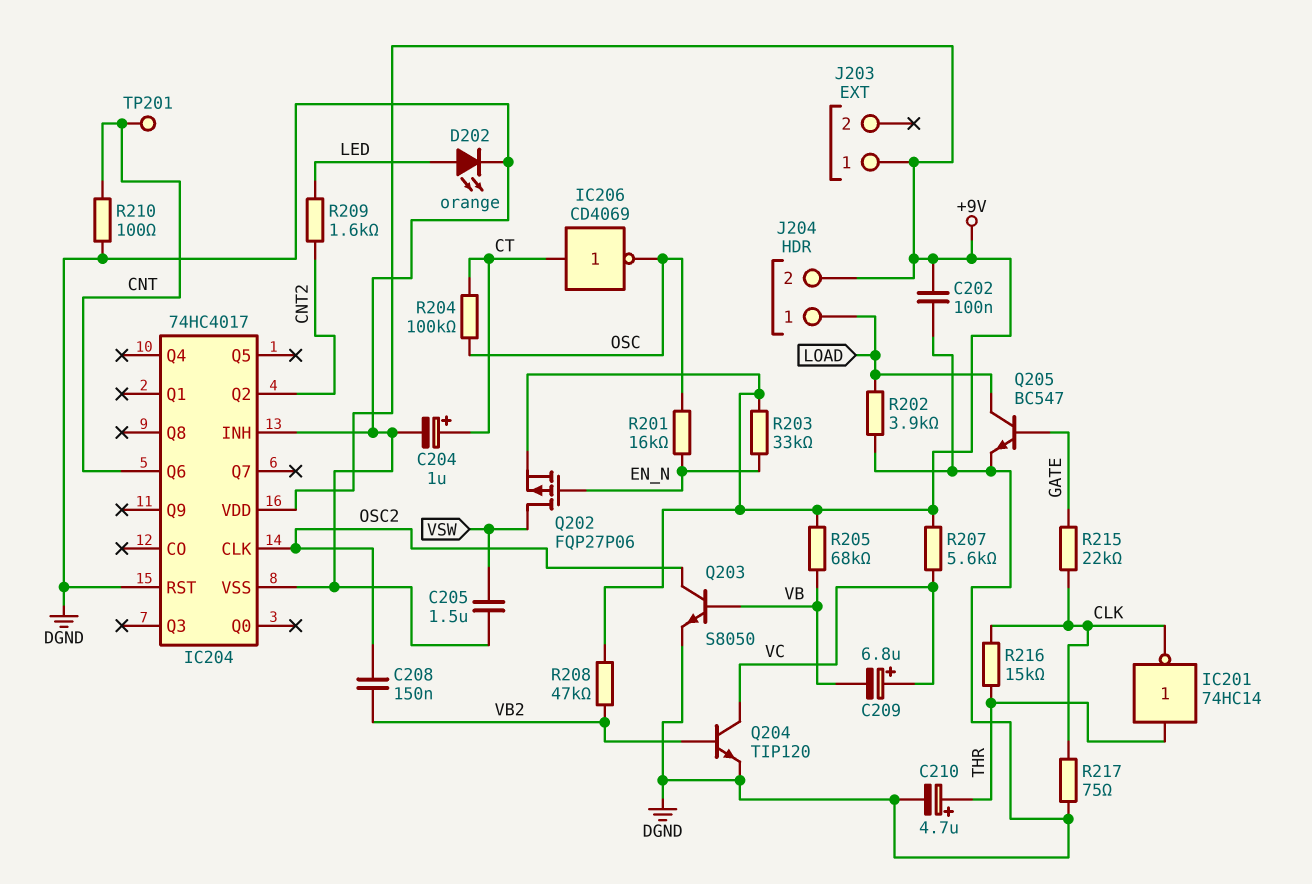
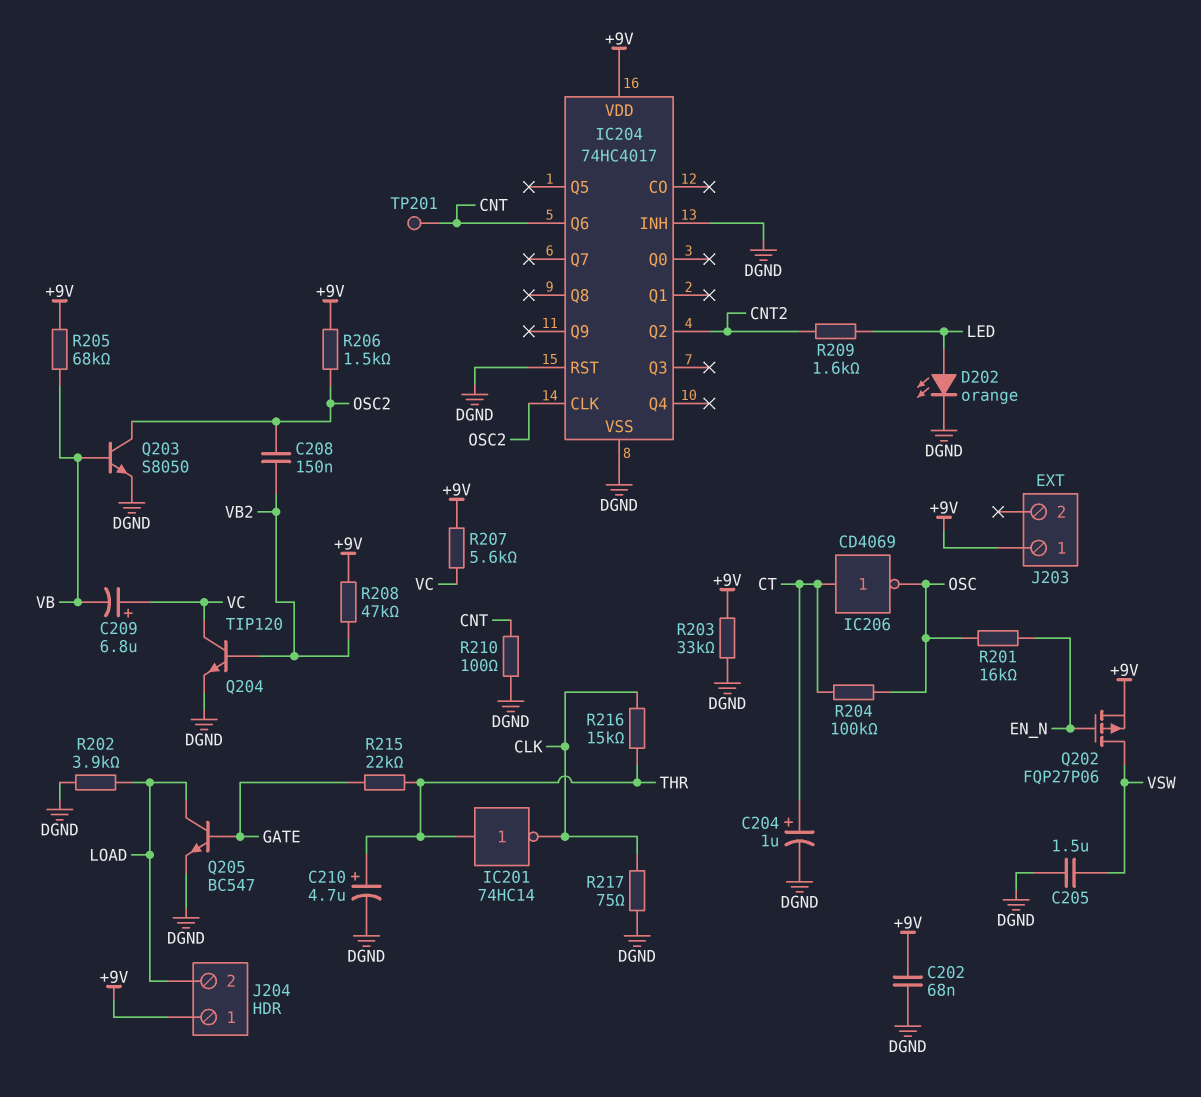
C202: 100nF (+9V, DGND) -> 68nF (+9V, DGND)
J204 pin 1: LOAD -> +9V
J204 pin 2: +9V -> LOAD
R203: 33k (+9V, EN_N) -> 33k (+9V, DGND)
R206: none -> 1.5k (+9V, OSC2)
R215: 22k (CLK, GATE) -> 22k (GATE, THR)

